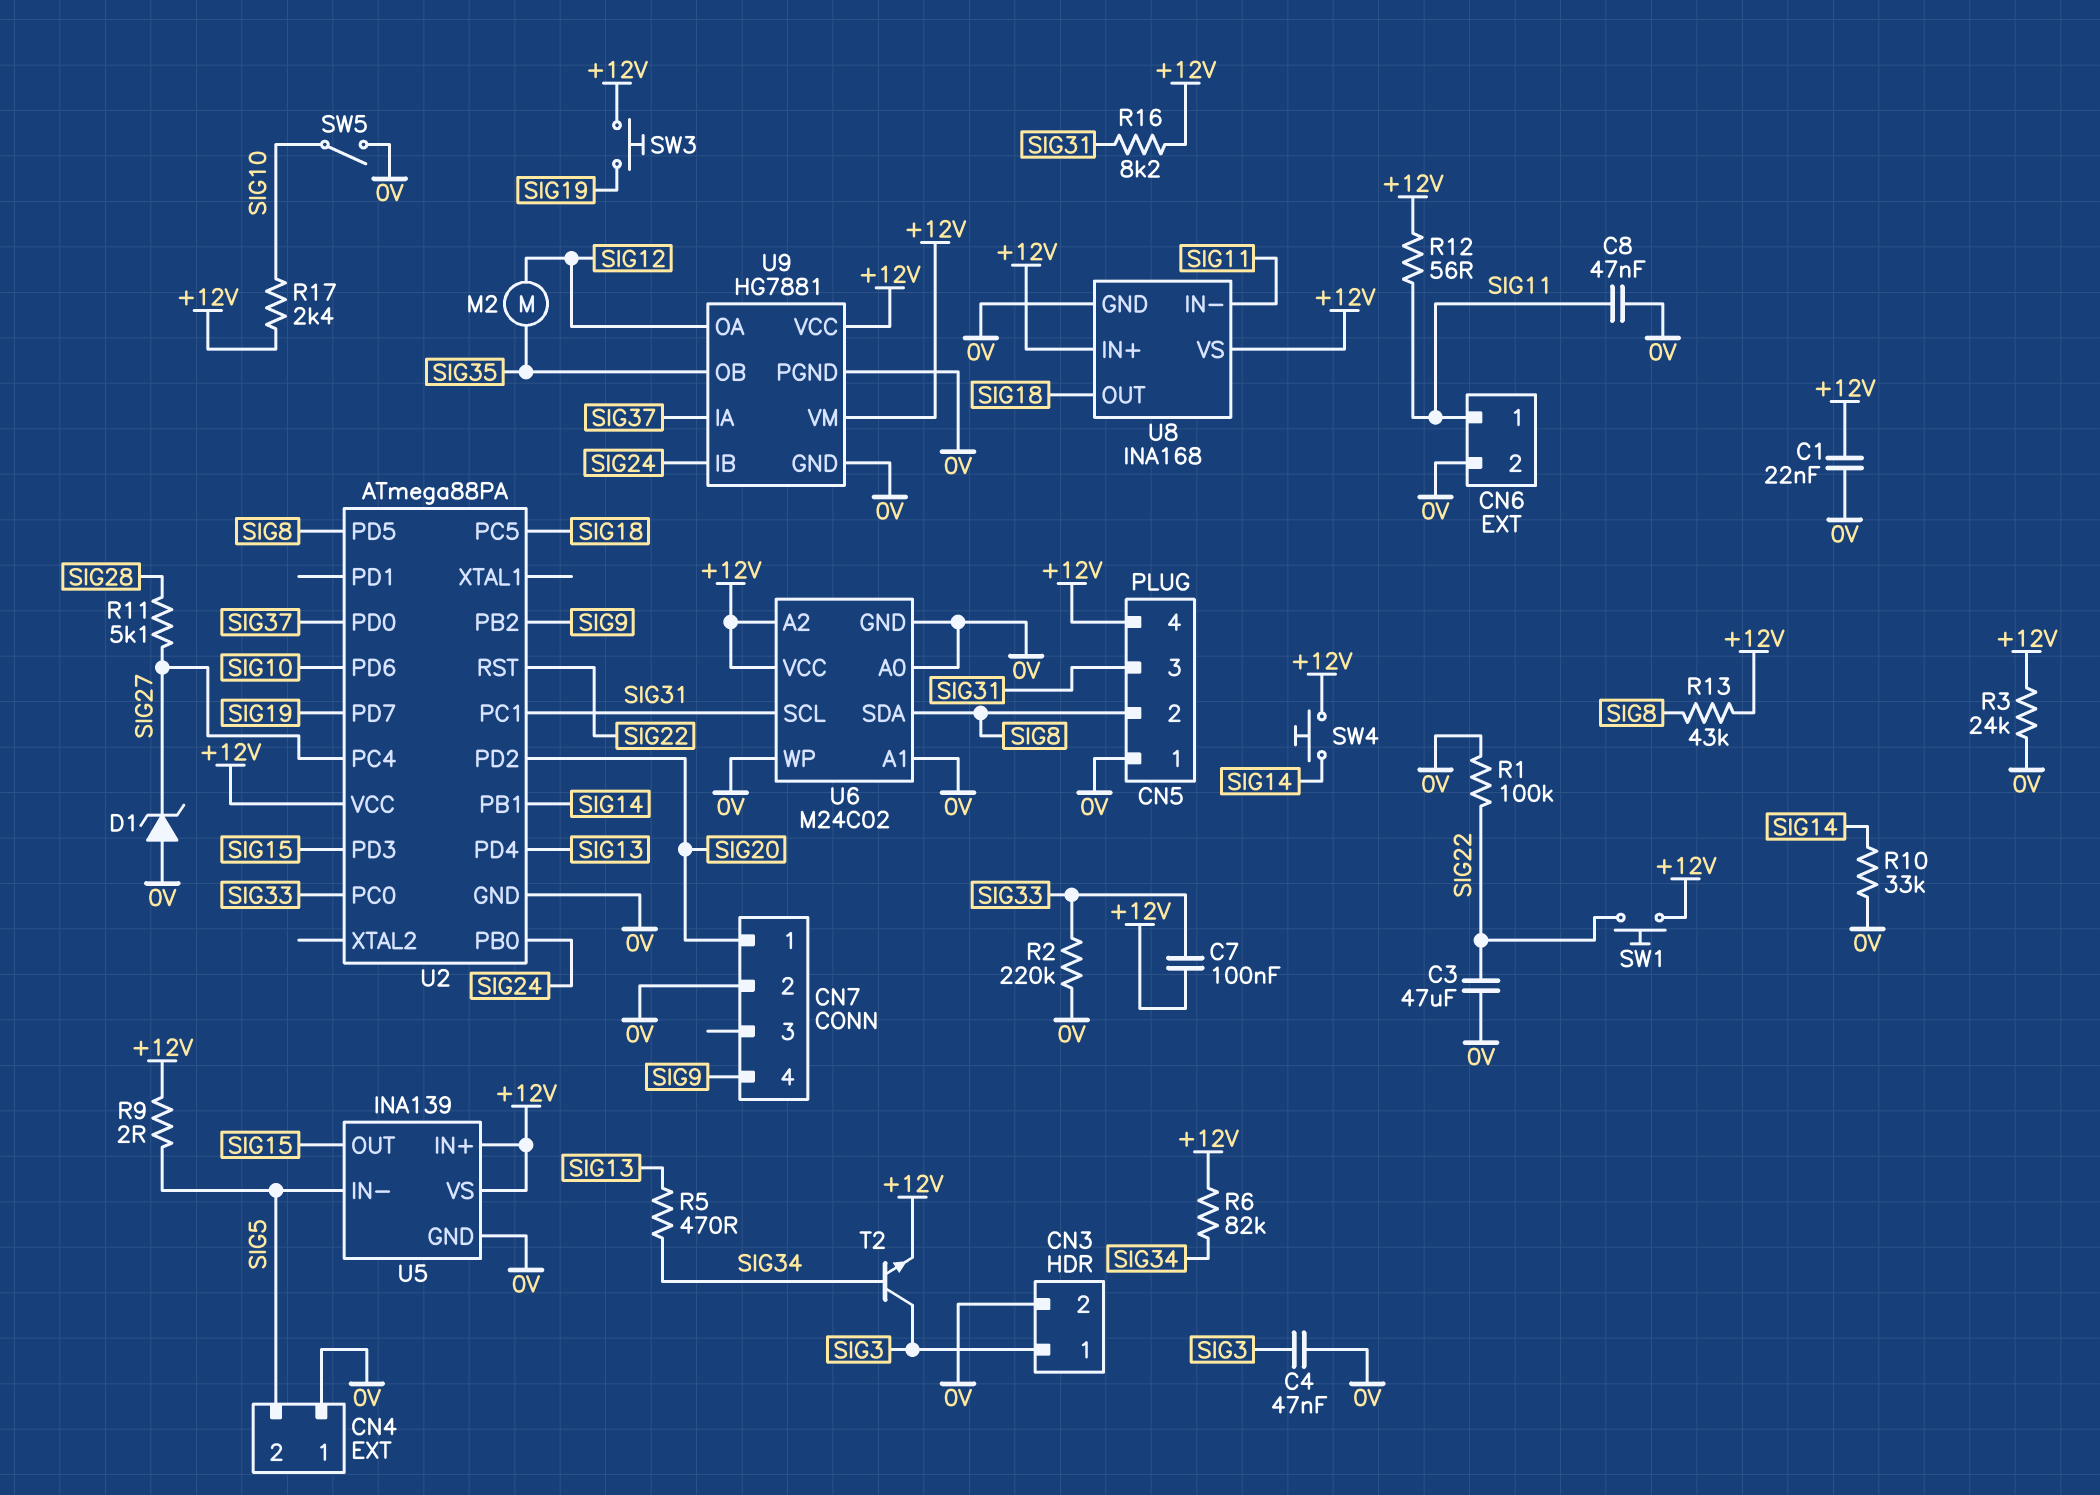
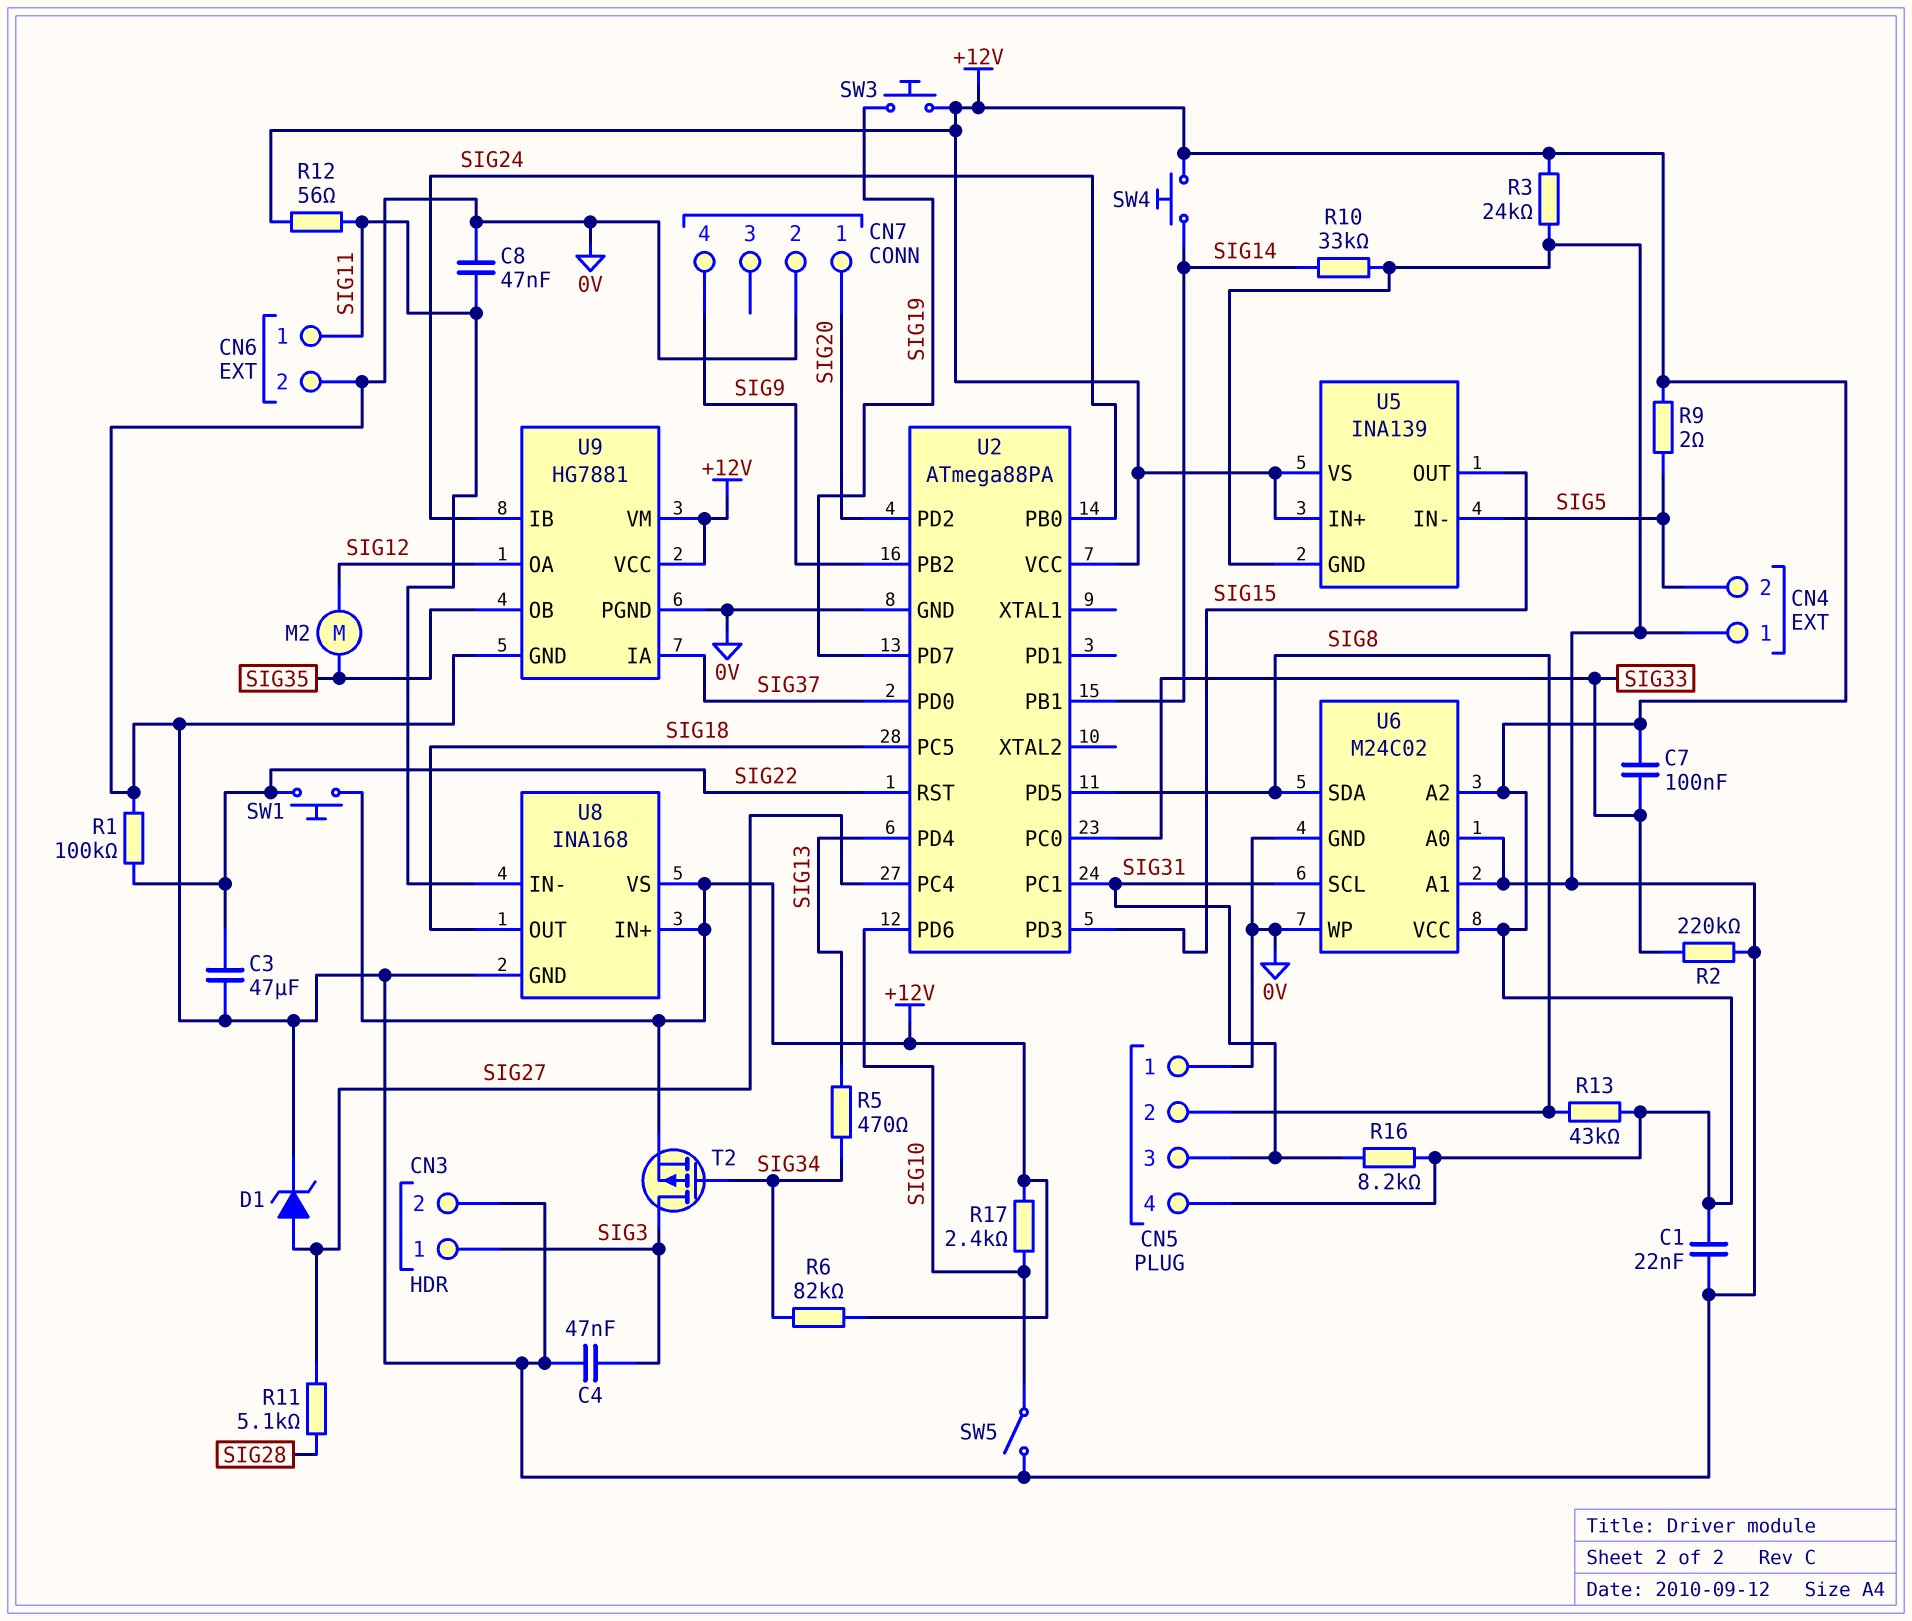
D1: zener (A 0V, K SIG27) -> zener (A SIG27, K 0V)
T2: NPN (B SIG34, C SIG3, E +12V) -> PMOS (G SIG34, D SIG3, S +12V)

